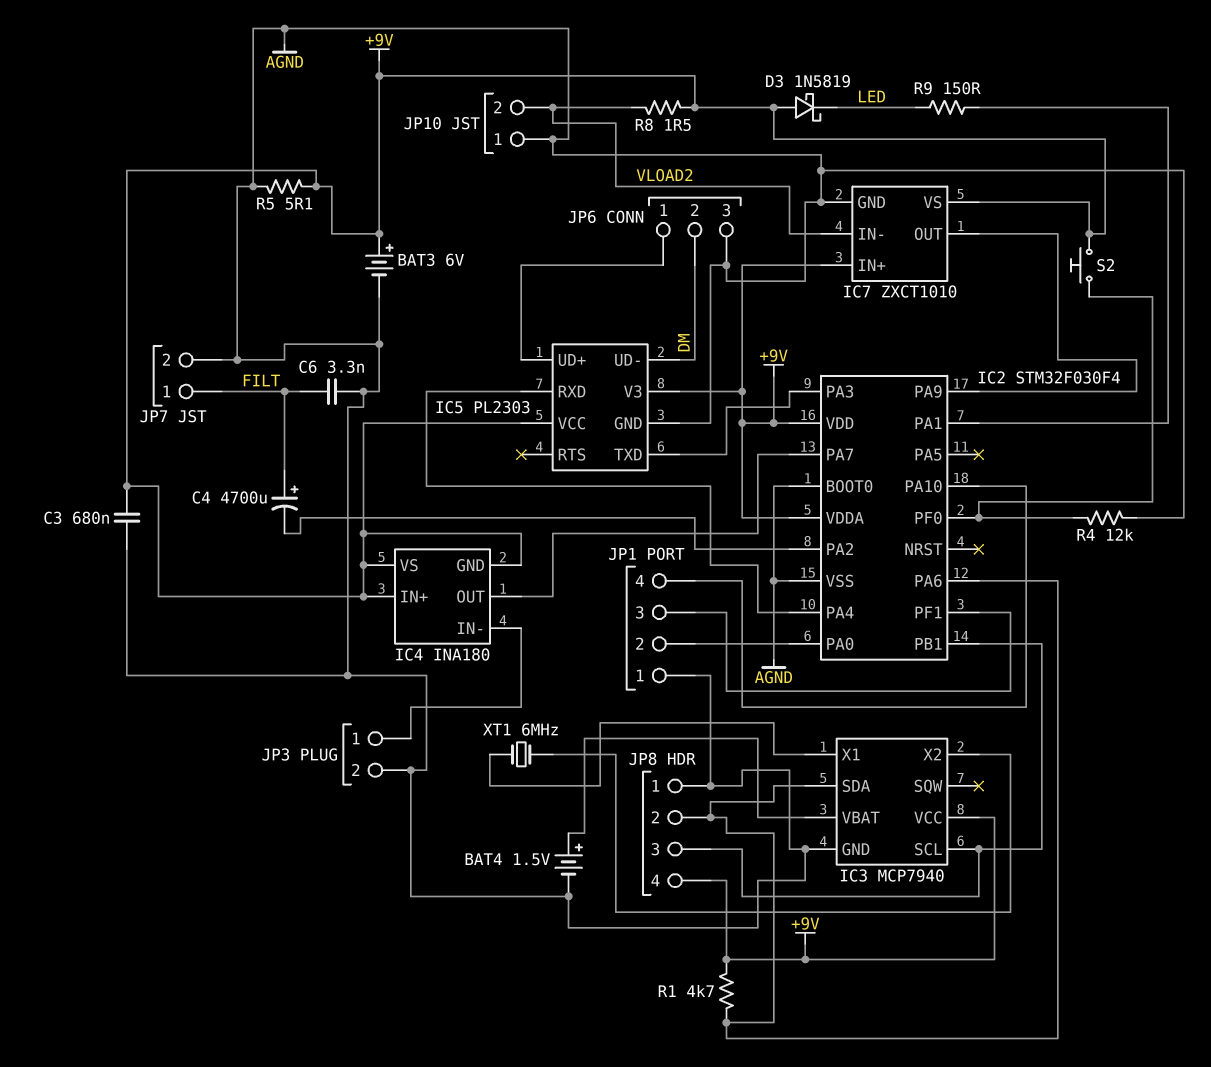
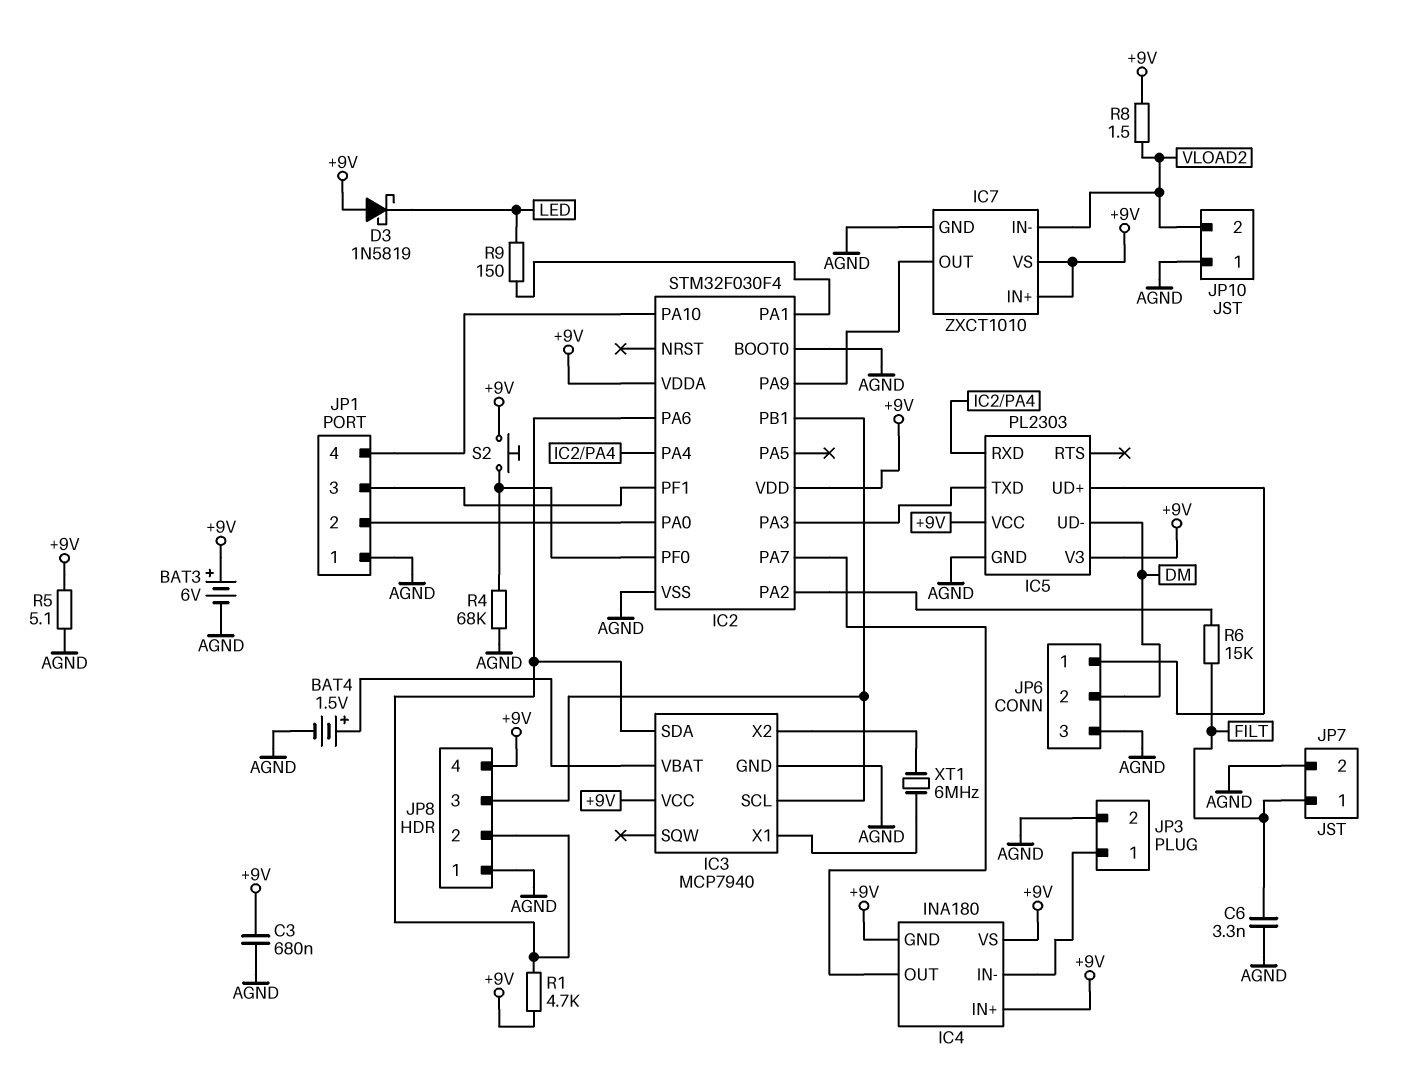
C4: 4700uF (plus FILT, minus IC2/PA2) -> none
R4: 12k (AGND, IC2/PF0) -> 68k (AGND, IC2/PF0)
R6: none -> 15k (FILT, IC2/PA2)

